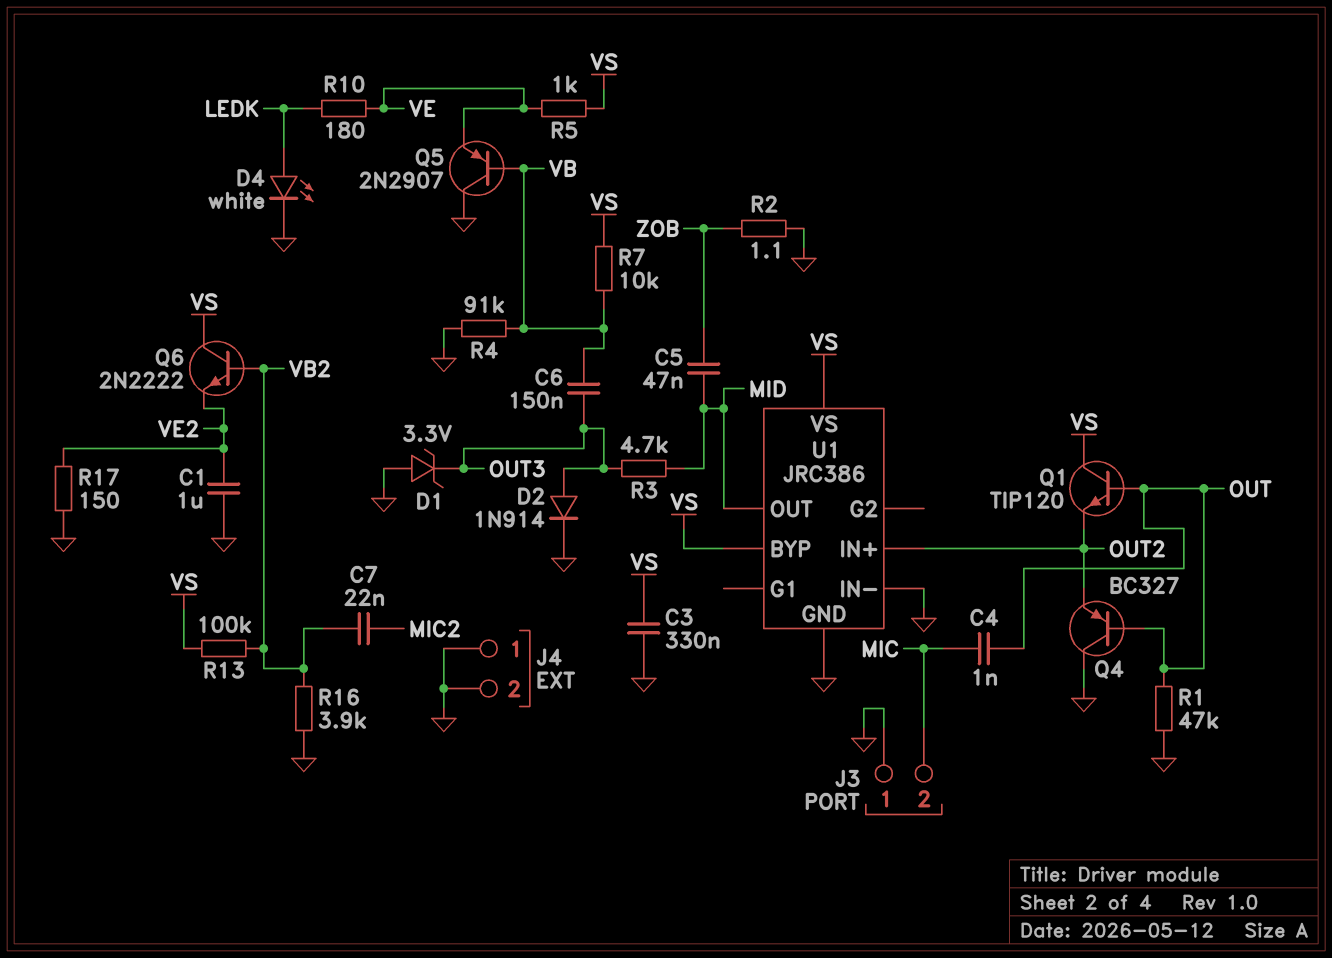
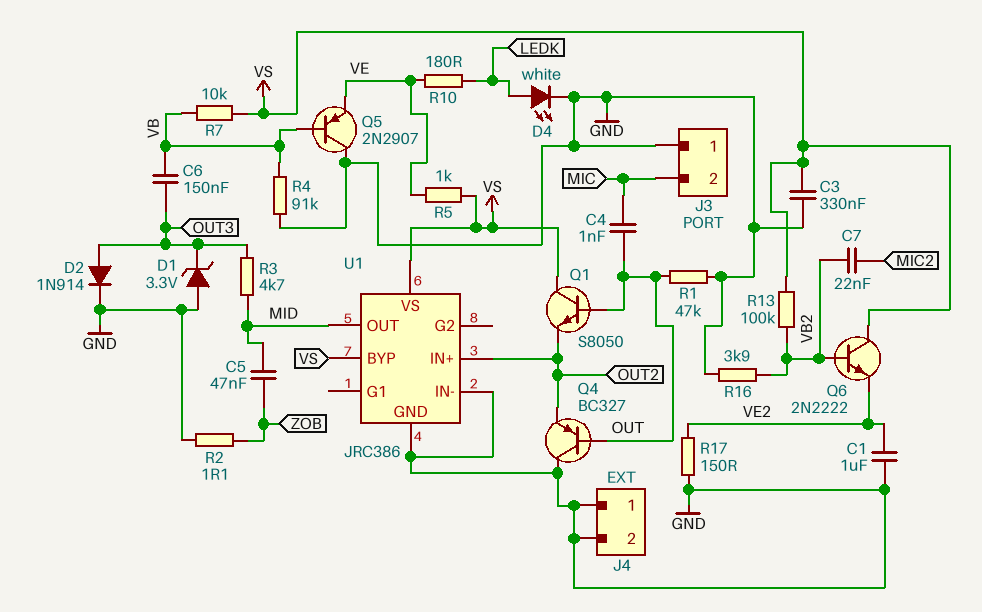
Q1: NPN TIP120 (B OUT, C VS, E OUT2) -> NPN S8050 (B OUT, C VS, E OUT2)

